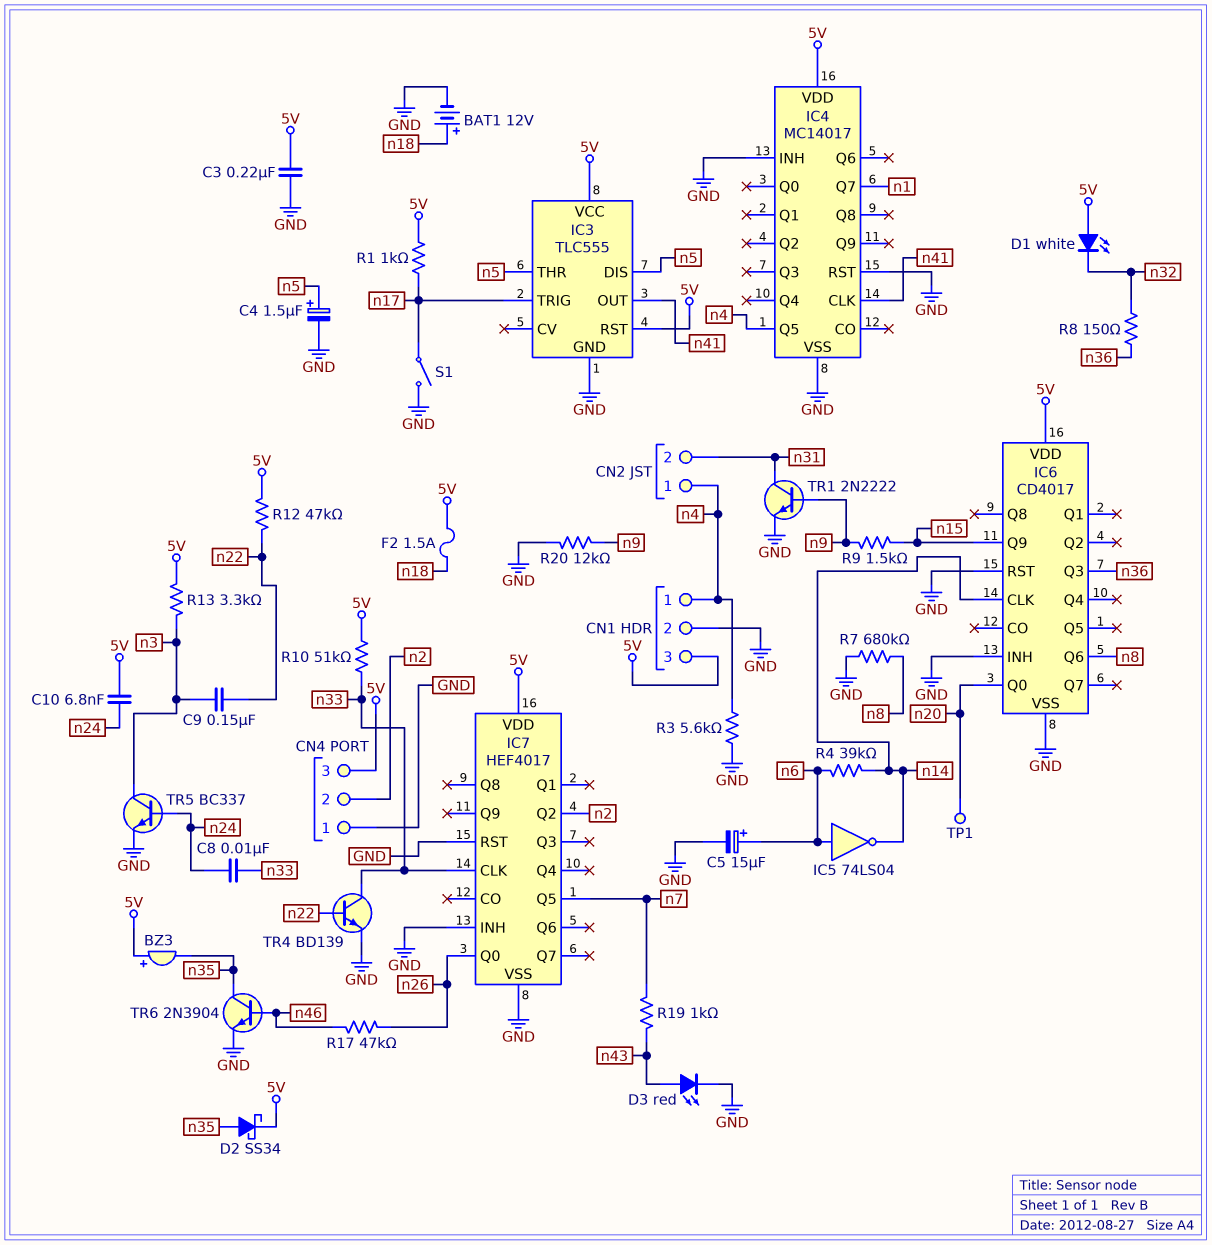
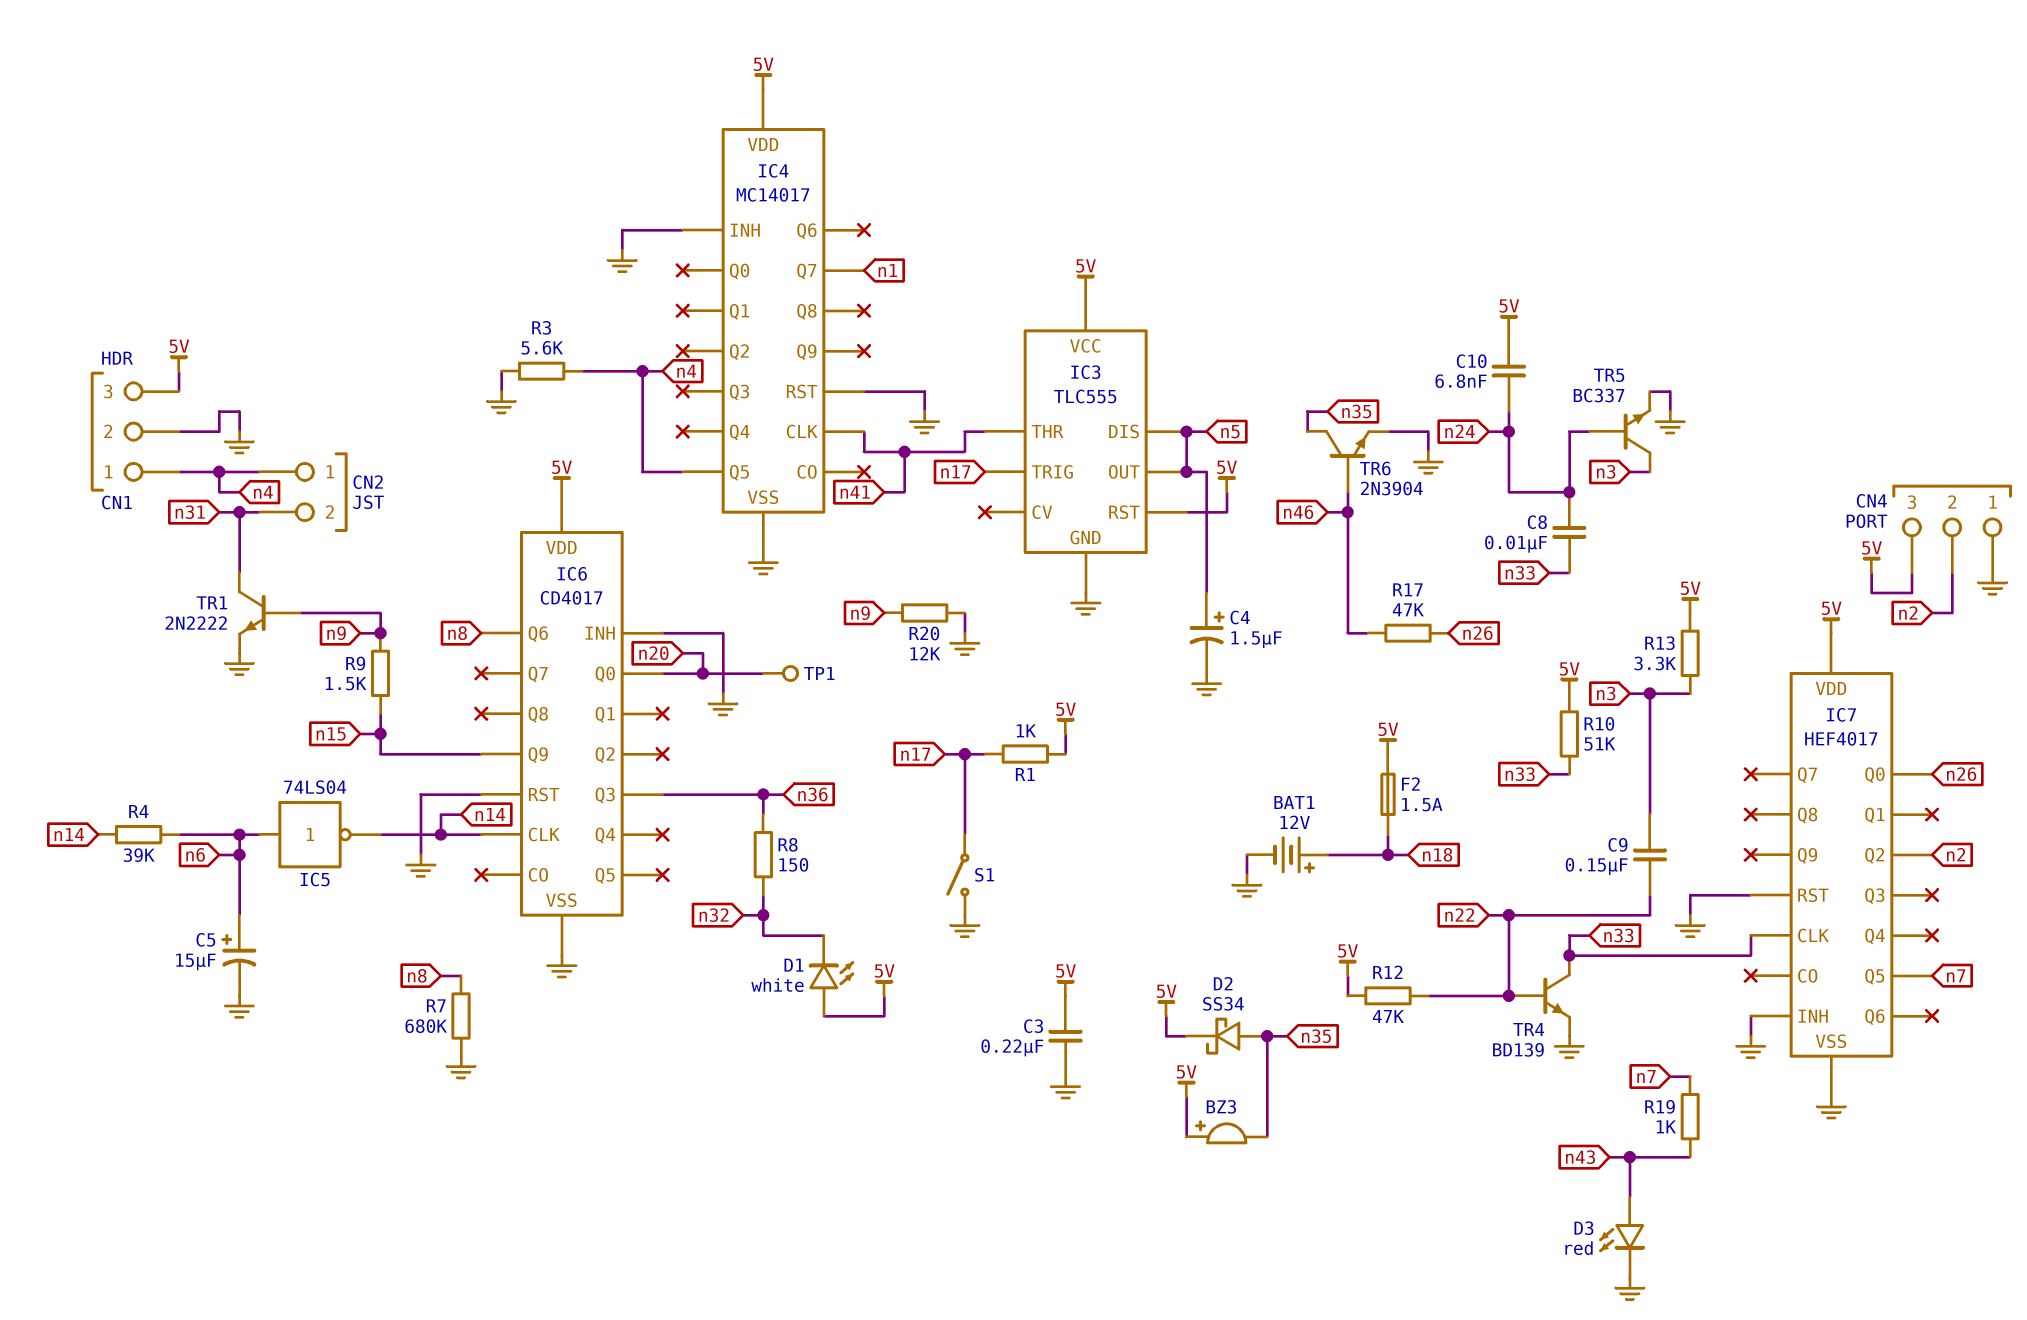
IC3 pin OUT: n41 -> n5
IC3 pin THR: n5 -> n41

